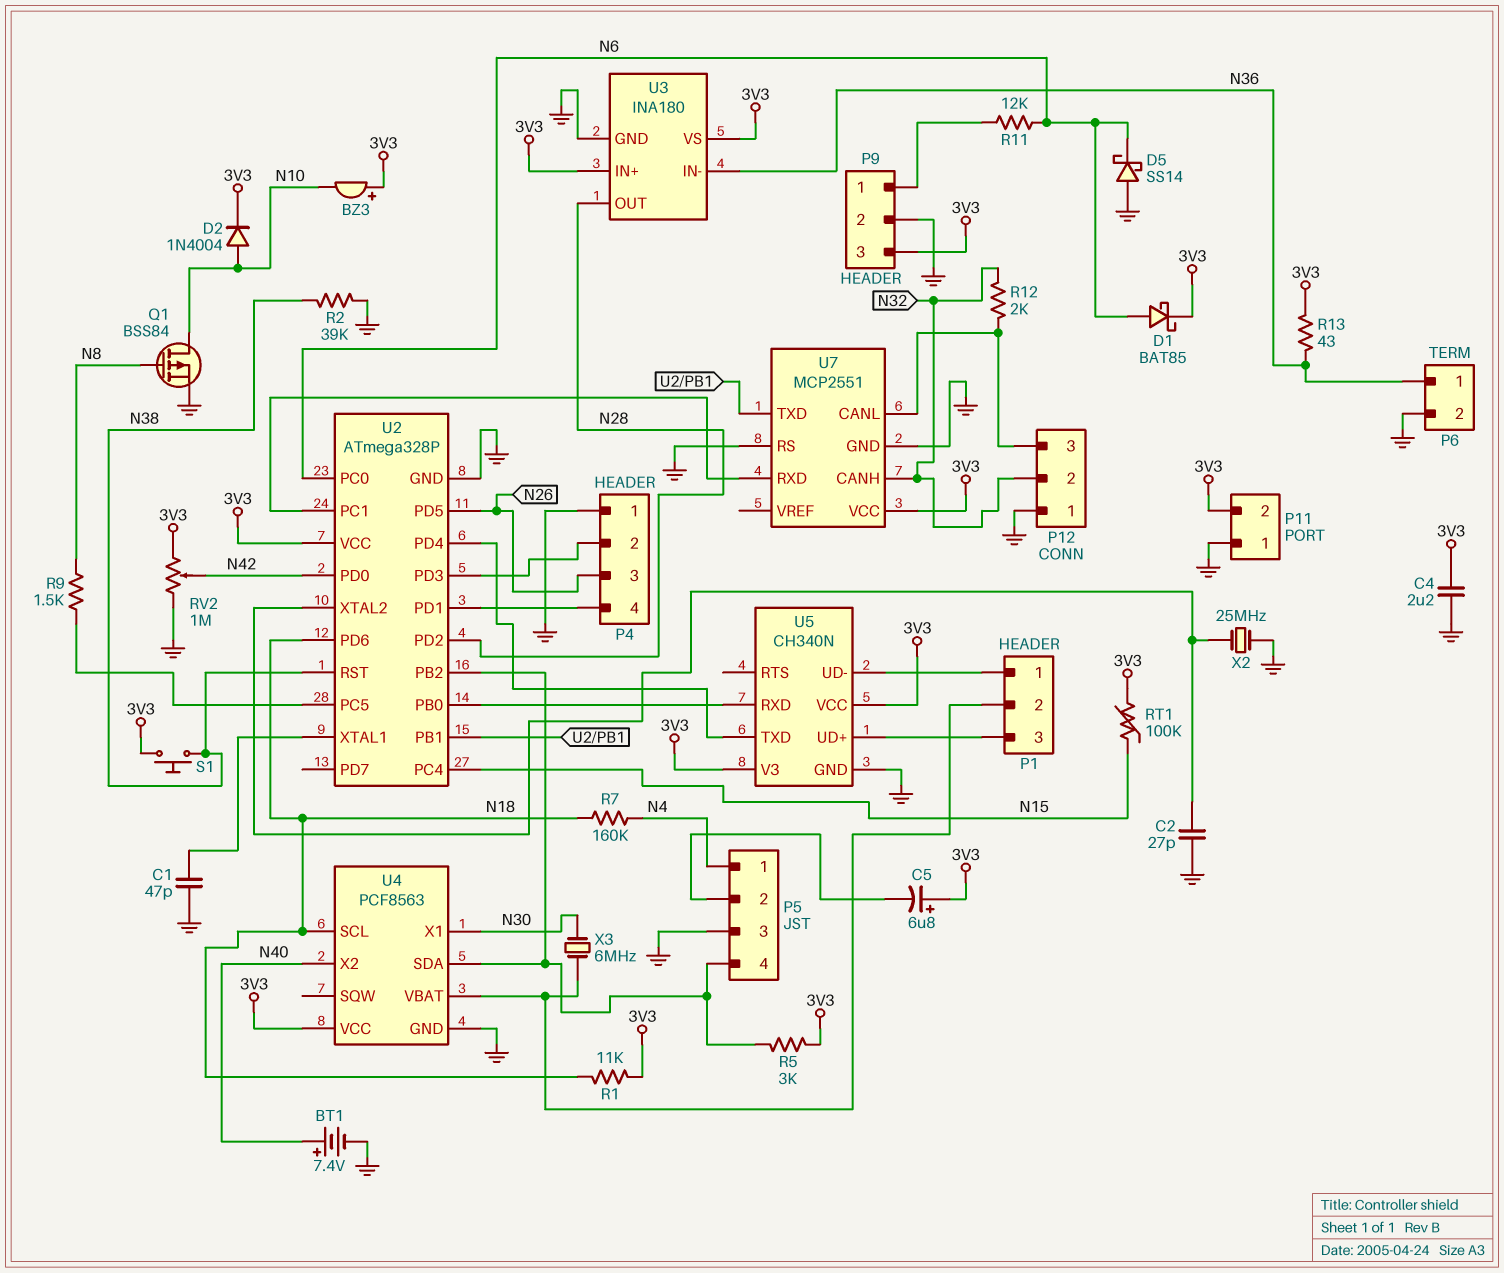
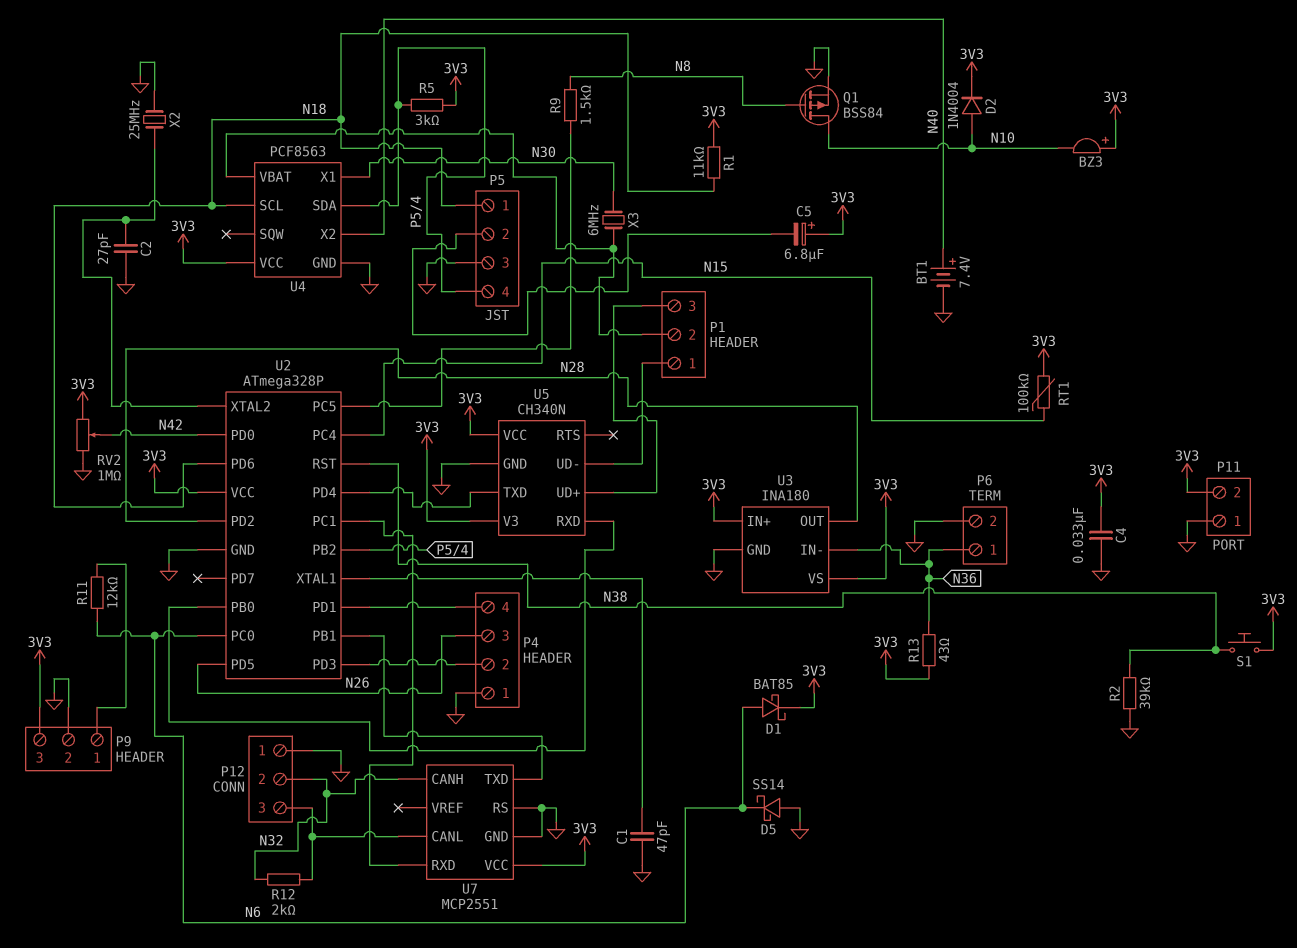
C4: 2.2uF (3V3, GND) -> 33nF (3V3, GND)
P5 pin 1: N4 -> N18
R7: 160k (N4, N18) -> none

